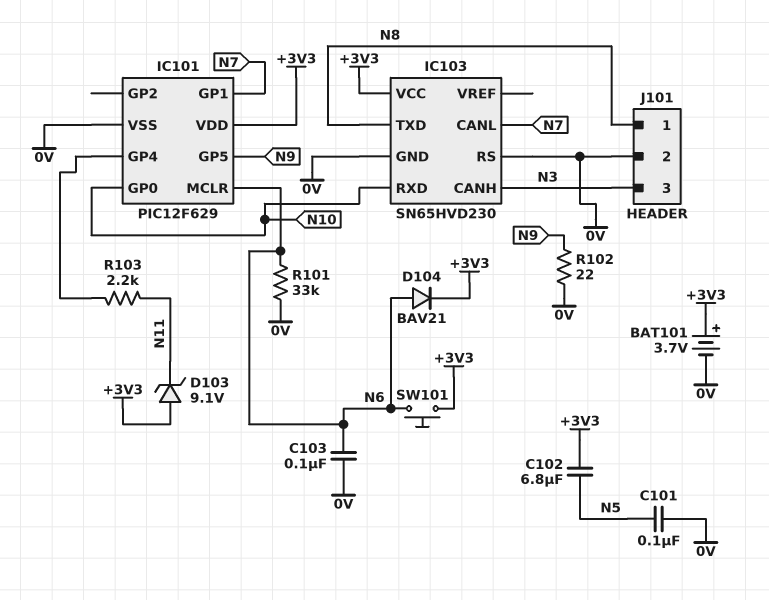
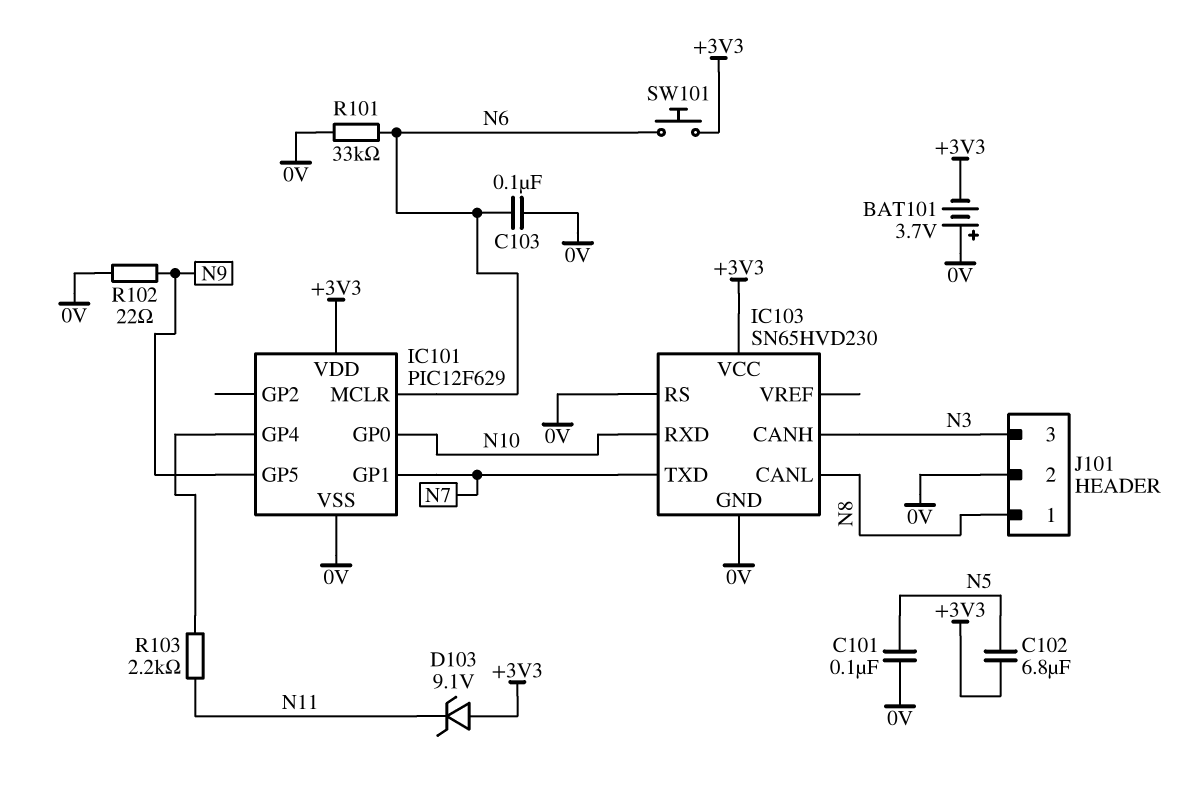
BAT101: 3.7V (plus +3V3, minus 0V) -> 3.7V (plus 0V, minus +3V3)
D104: diode BAV21 (A N6, K +3V3) -> none
IC103 pin CANL: N7 -> N8
IC103 pin TXD: N8 -> N7

